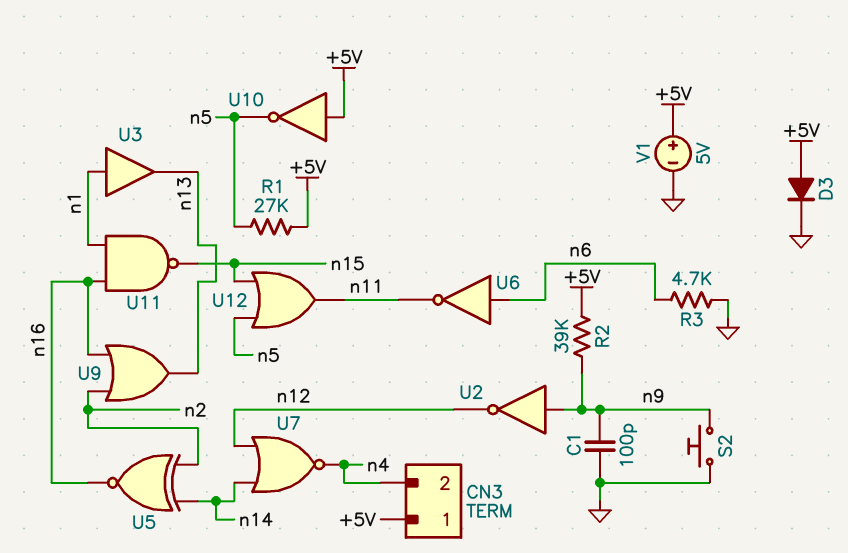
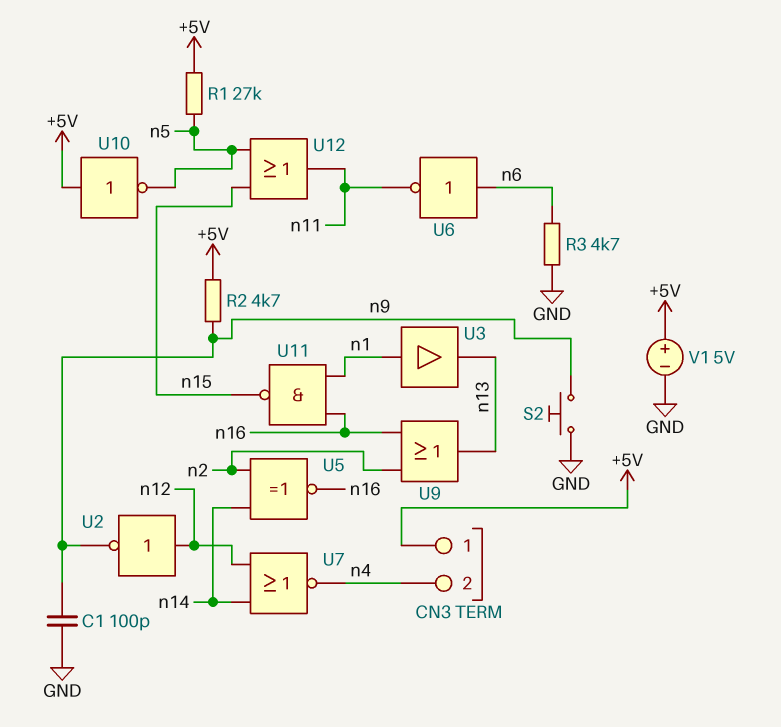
D3: diode (A +5V, K GND) -> none
R2: 39k (+5V, n9) -> 4.7k (+5V, n9)
U2: NOT (in n9, out n12) -> NOT (in n12, out n9)

